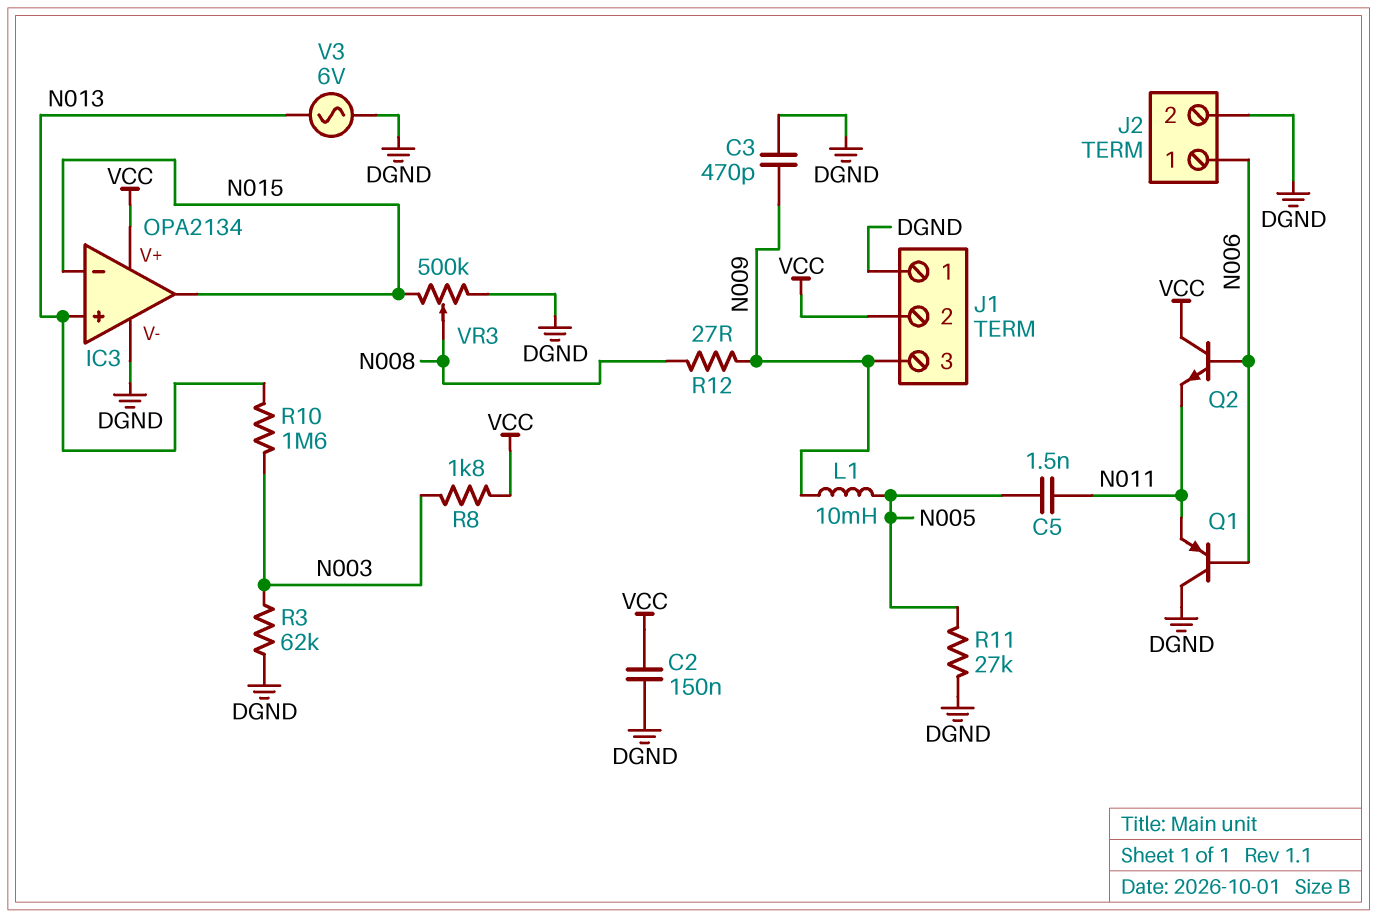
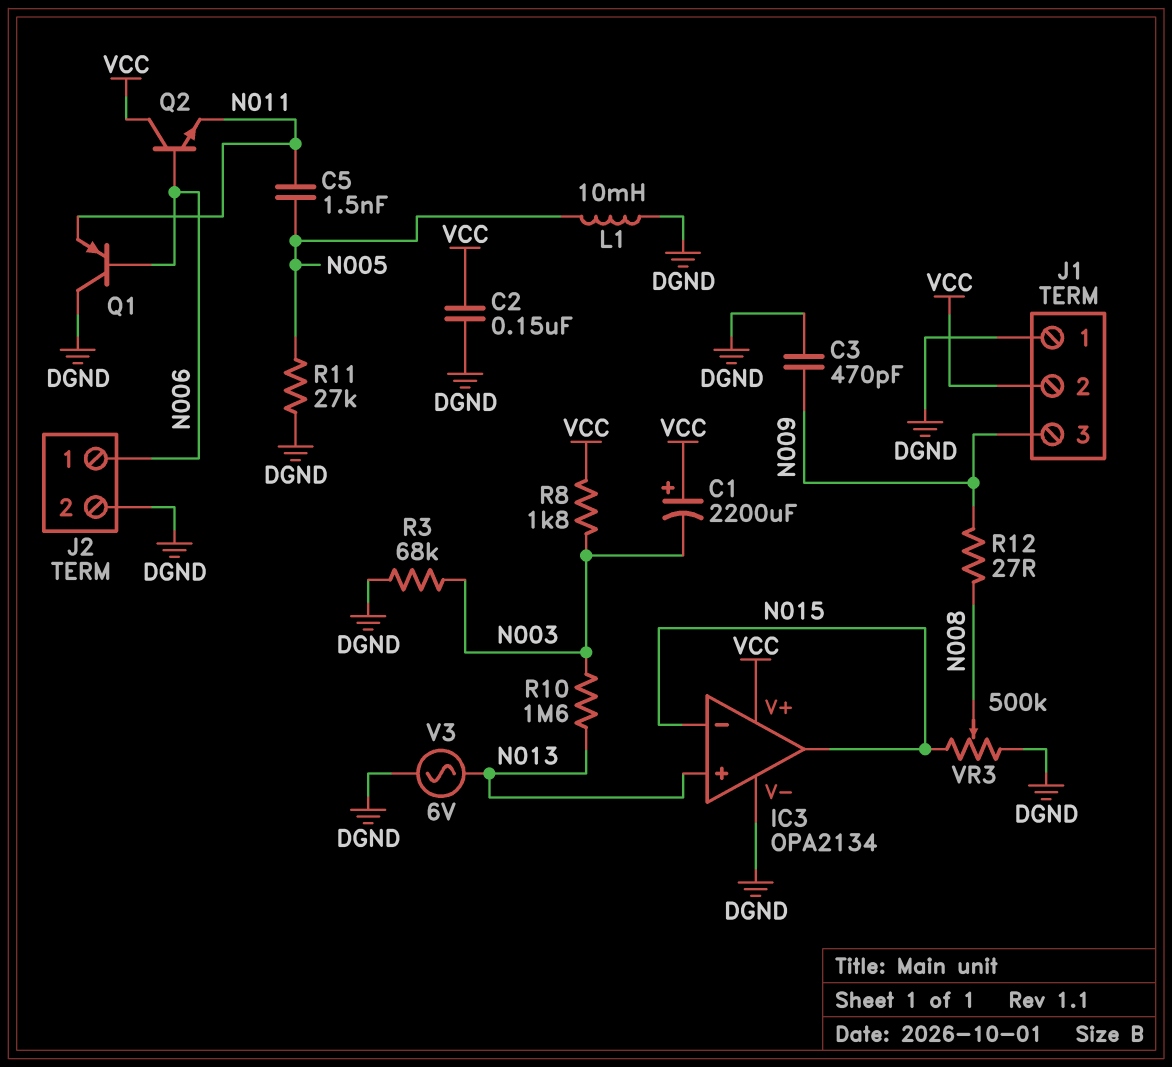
C1: none -> 2200uF (plus VCC, minus N003)
L1: 10mH (N005, N009) -> 10mH (DGND, N005)
R3: 62k (DGND, N003) -> 68k (DGND, N003)

